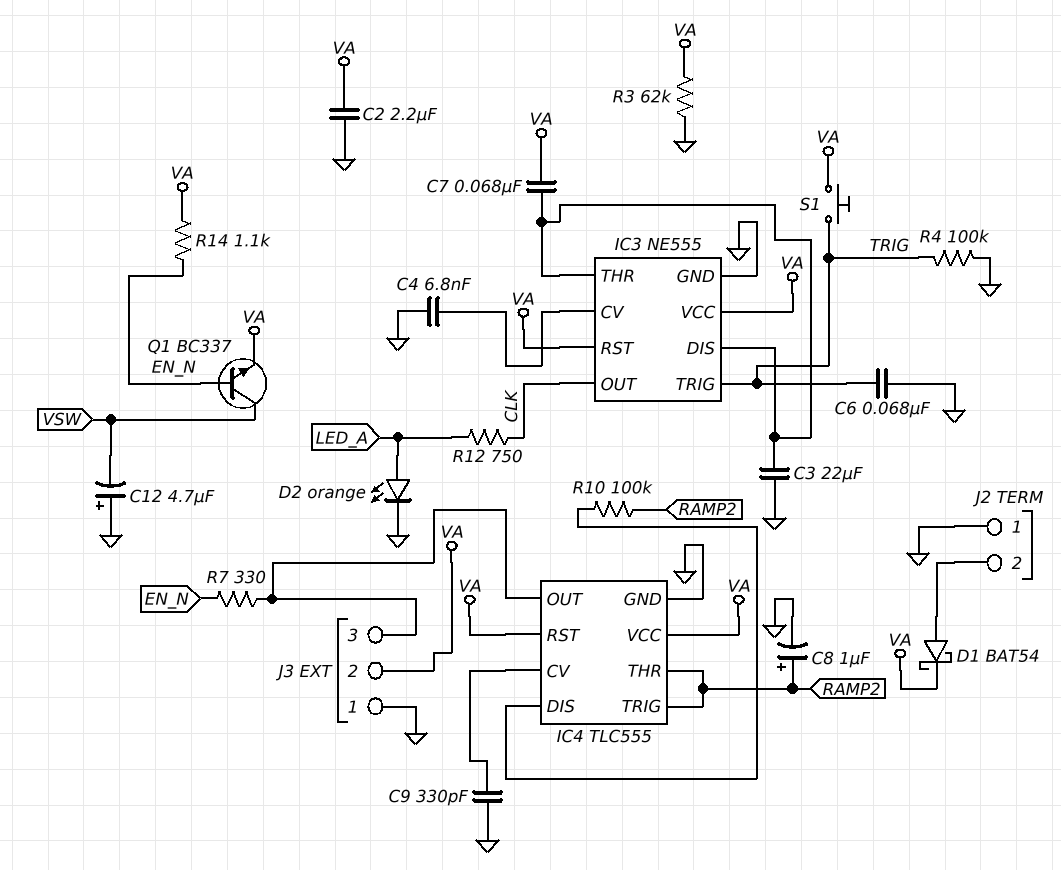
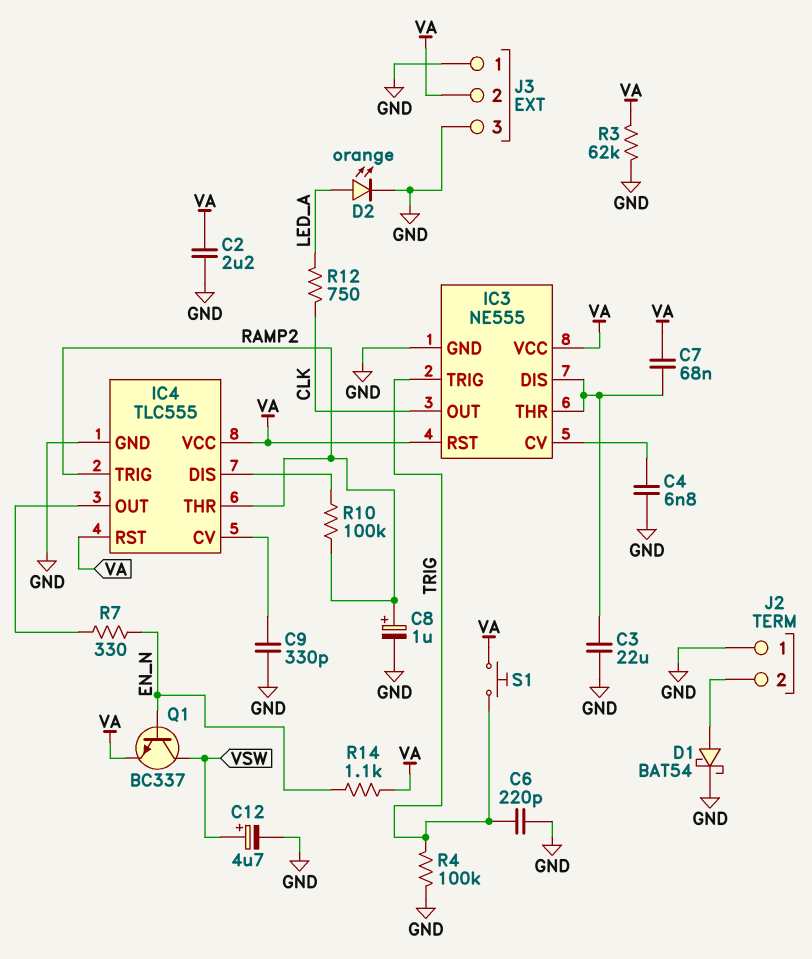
C6: 68nF (GND, TRIG) -> 220pF (GND, TRIG)
C12: 4.7uF (plus GND, minus VSW) -> 4.7uF (plus VSW, minus GND)
D1: schottky BAT54 (A J2/2, K VA) -> schottky BAT54 (A J2/2, K GND)
J3 pin 3: IC4/OUT -> GND

